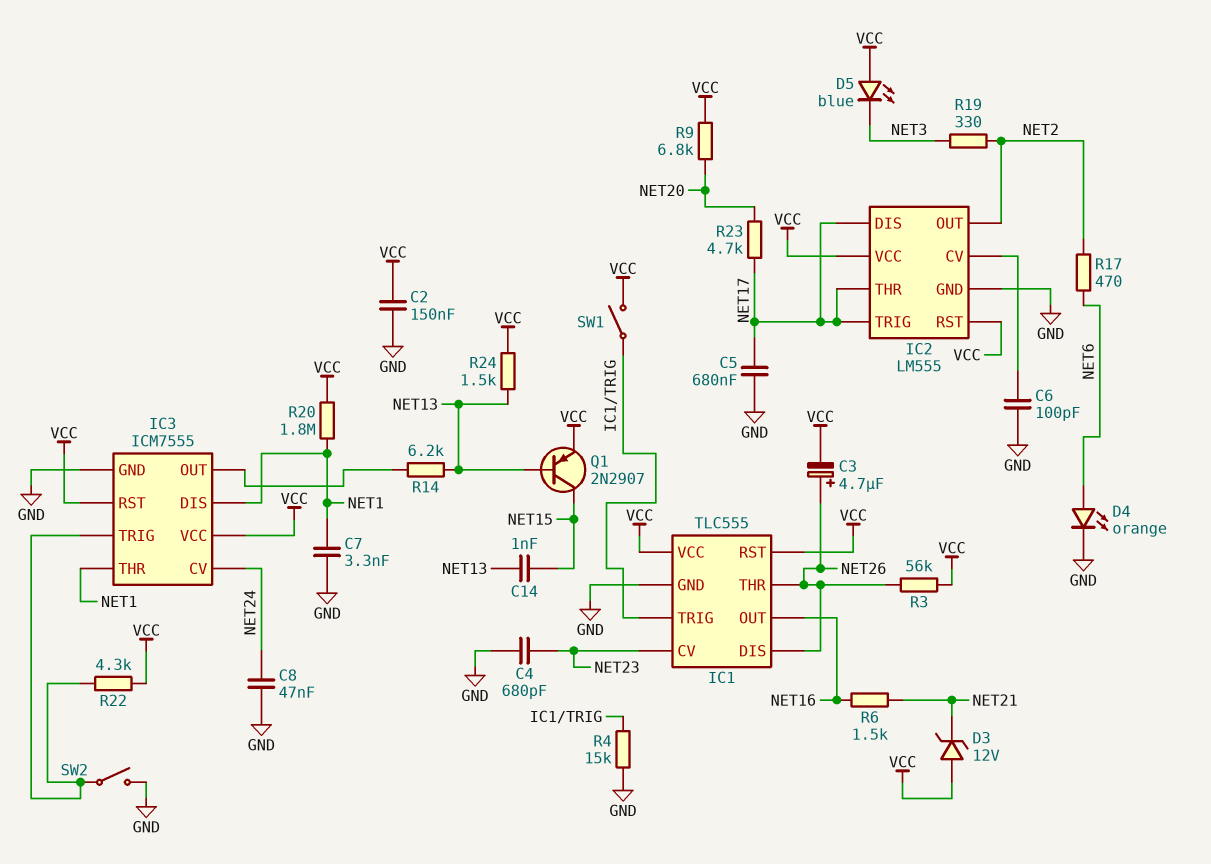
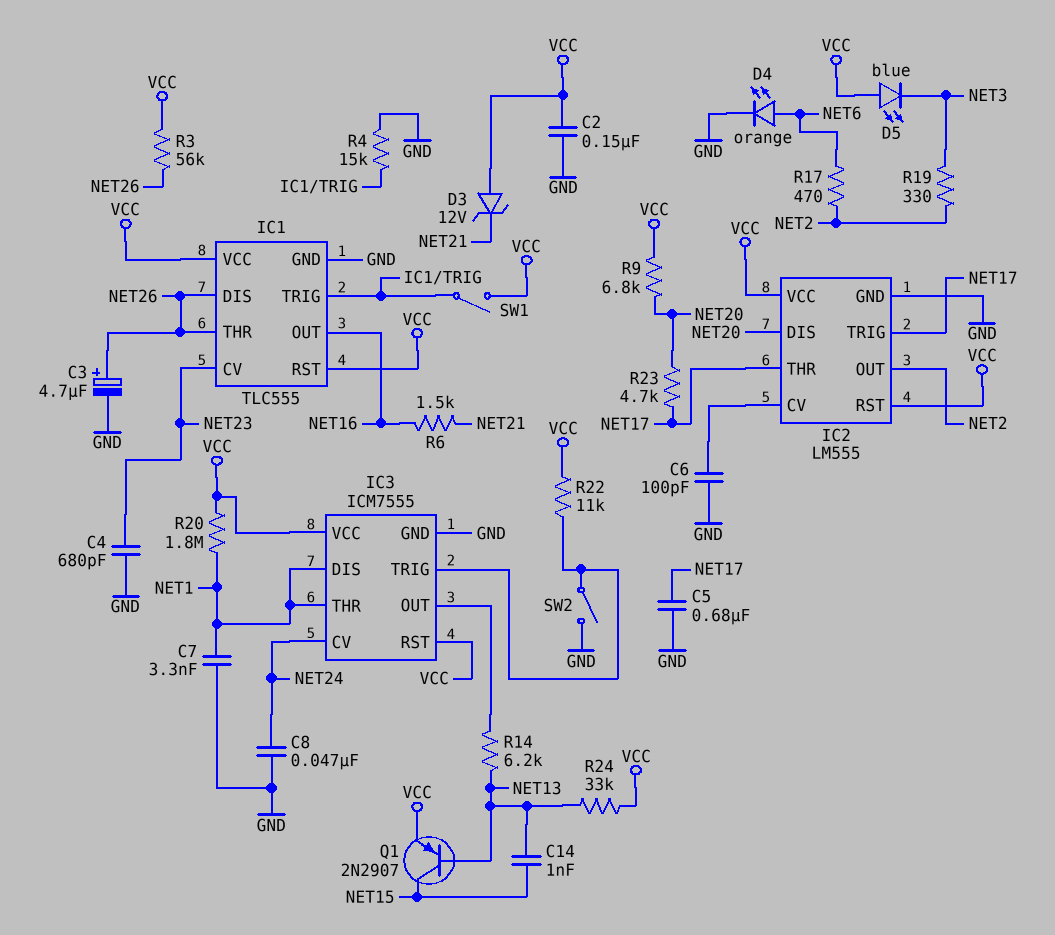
C3: 4.7uF (plus NET26, minus VCC) -> 4.7uF (plus NET26, minus GND)
IC2 pin DIS: NET17 -> NET20
R22: 4.3k (IC3/TRIG, VCC) -> 11k (IC3/TRIG, VCC)
R24: 1.5k (NET13, VCC) -> 33k (NET13, VCC)

